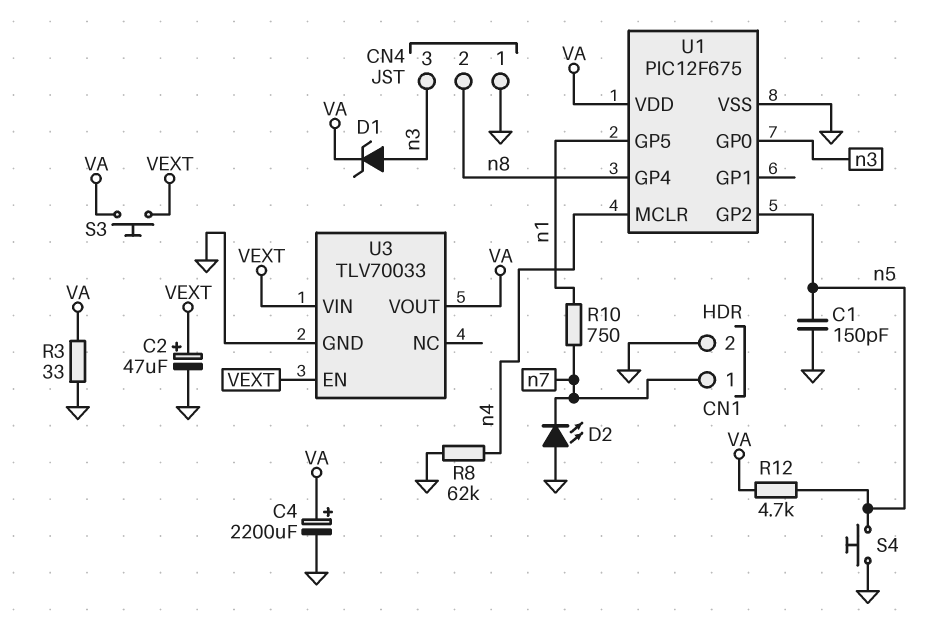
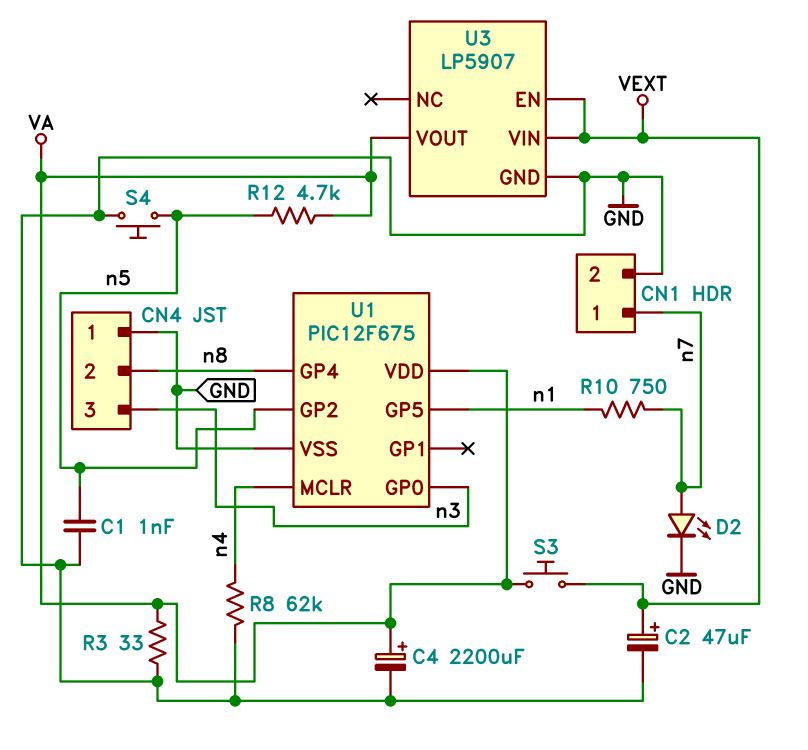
C1: 150pF (GND, n5) -> 1nF (GND, n5)
D1: zener (A n3, K VA) -> none
D2: LED (A GND, K n7) -> LED (A n7, K GND)
U3: TLV70033 -> LP5907

